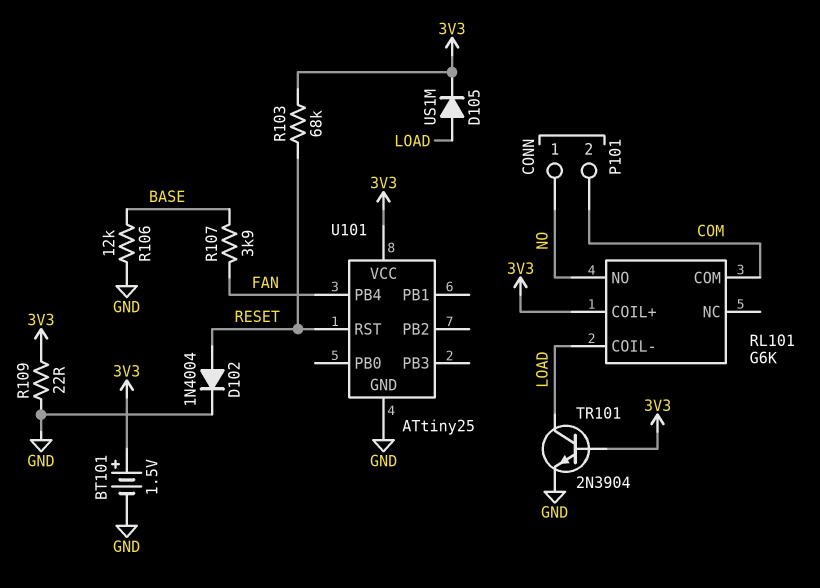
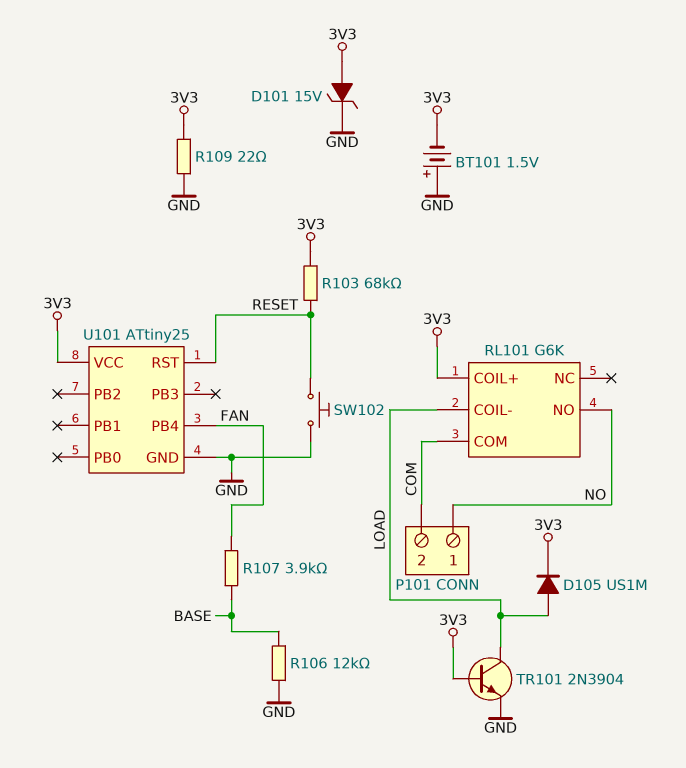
BT101: 1.5V (plus 3V3, minus GND) -> 1.5V (plus GND, minus 3V3)
D101: none -> zener 15V (A 3V3, K GND)
D102: diode 1N4004 (A RESET, K GND) -> none
SW102: none -> button (GND, RESET)

